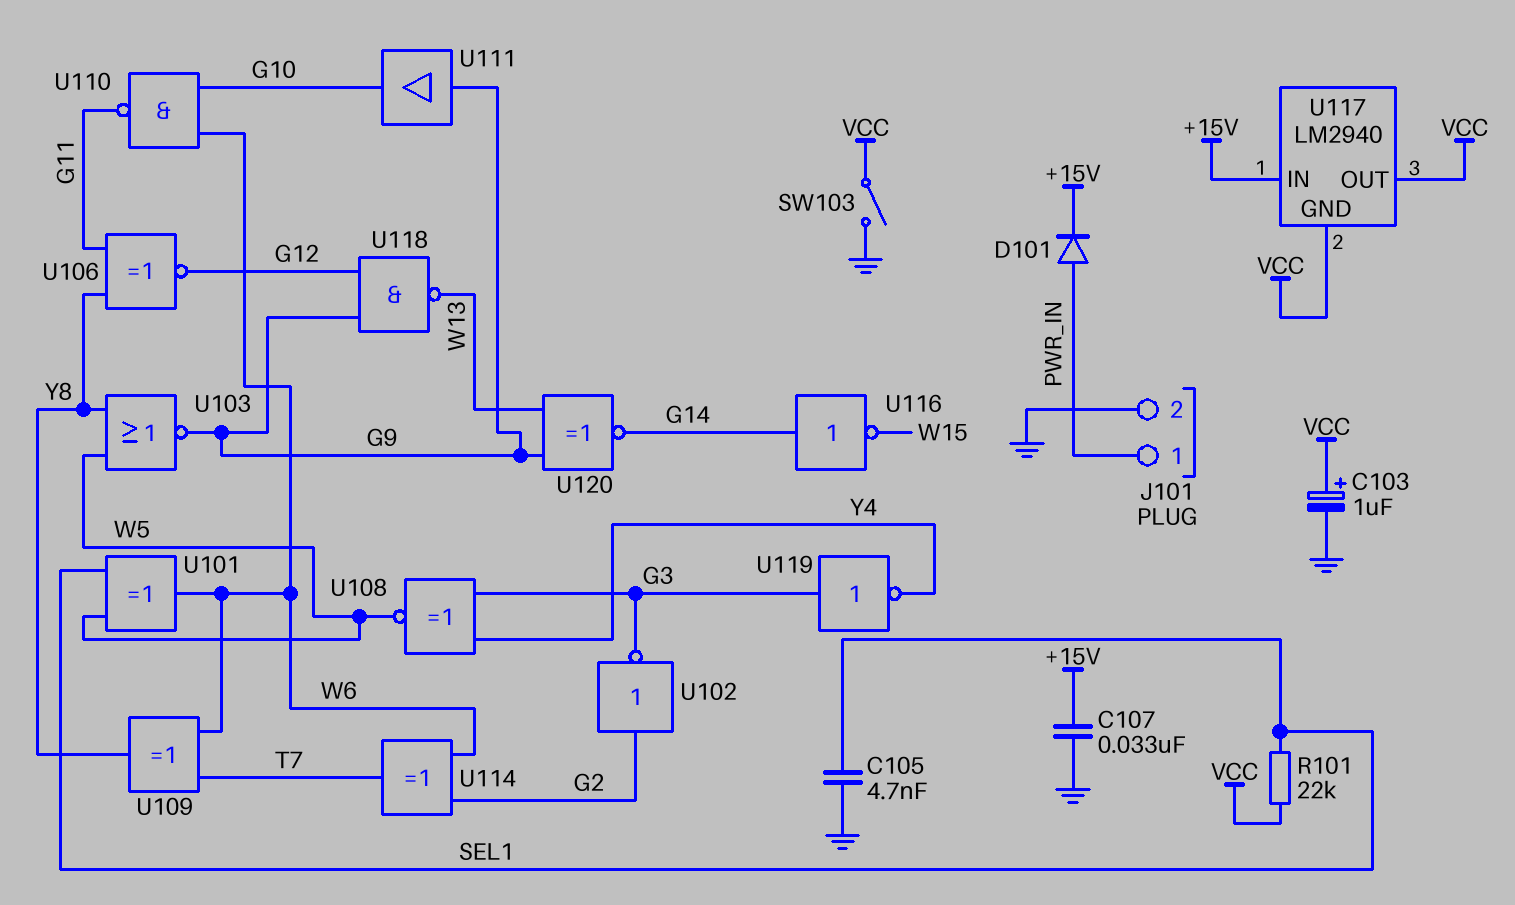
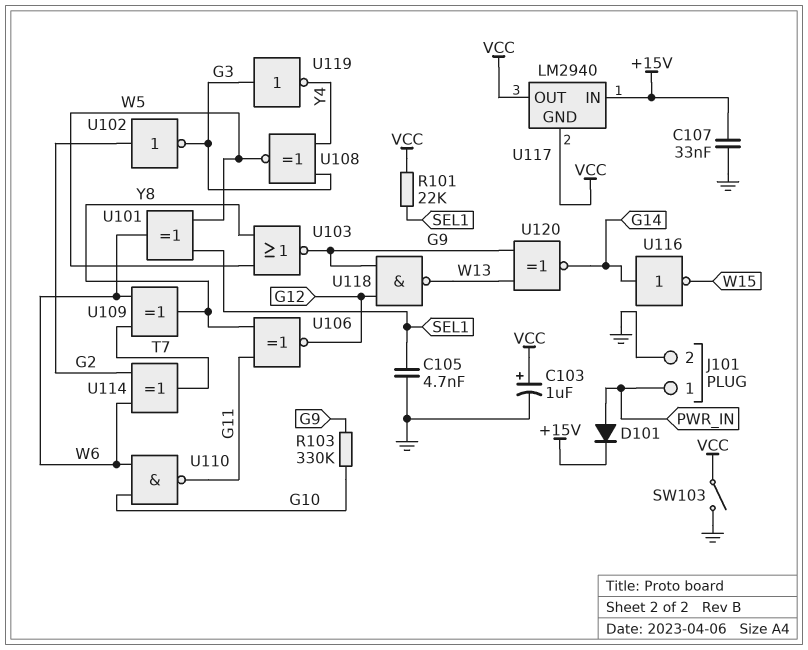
R103: none -> 330k (G9, G10)
U111: buffer (in G9, out G10) -> none

